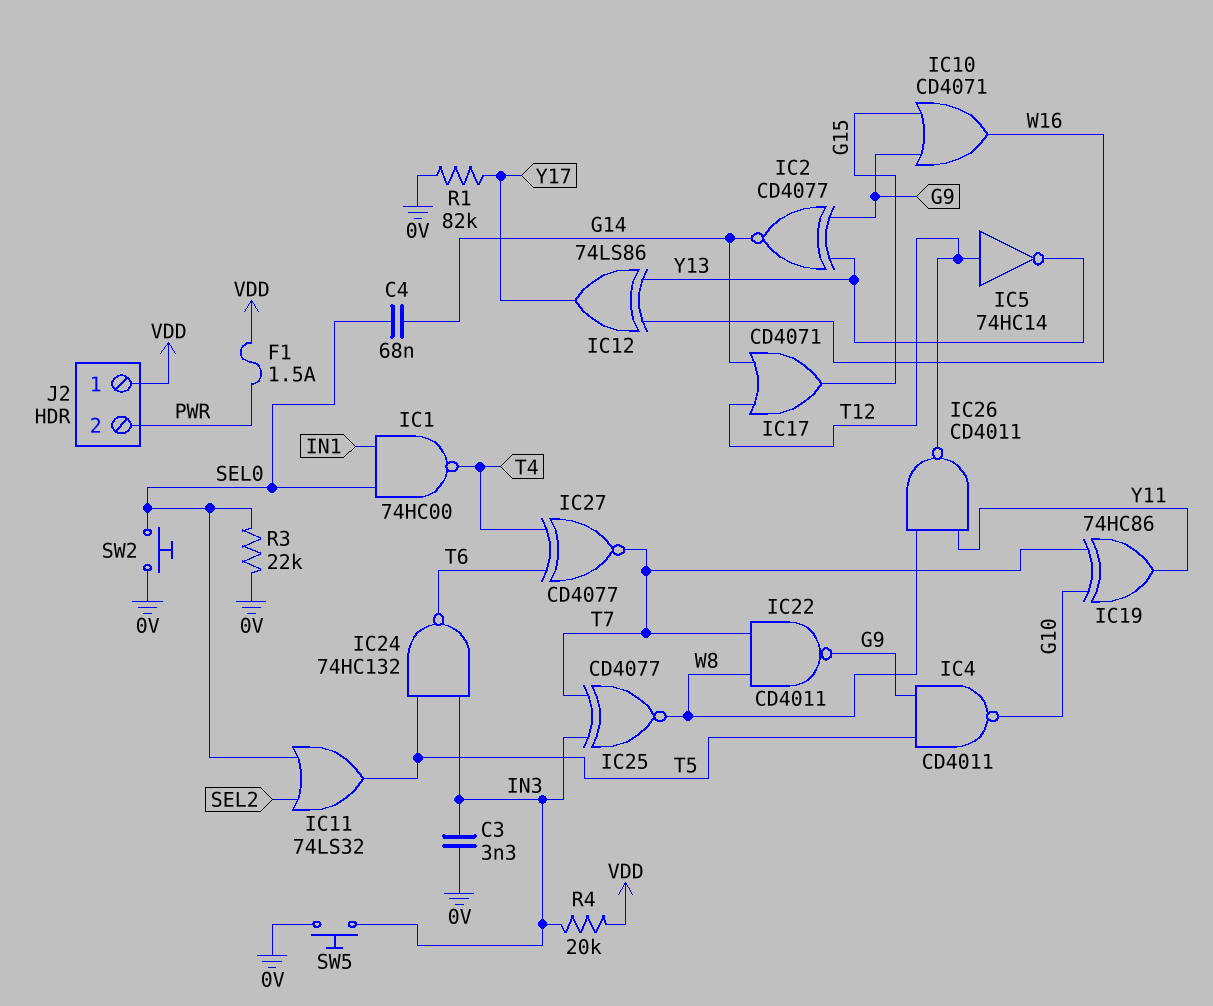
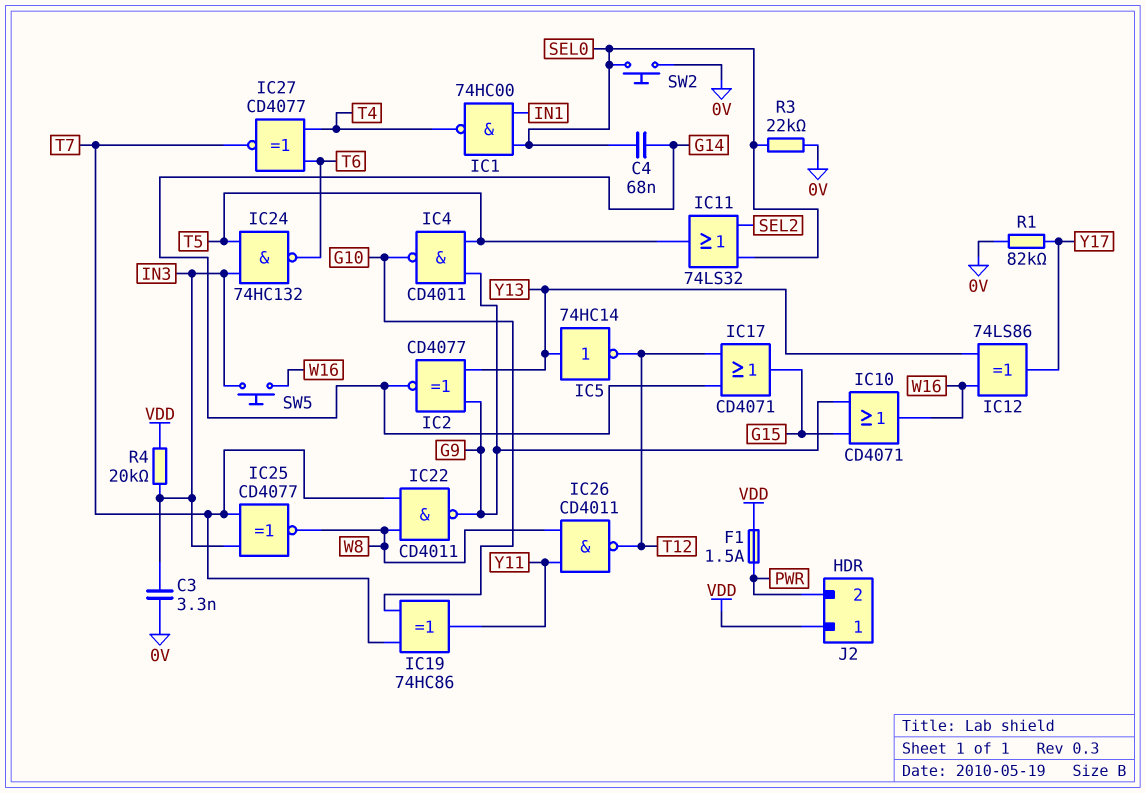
IC5: NOT 74HC14 (in T12, out Y13) -> NOT 74HC14 (in Y13, out T12)
SW5: button (0V, IN3) -> button (IN3, W16)

